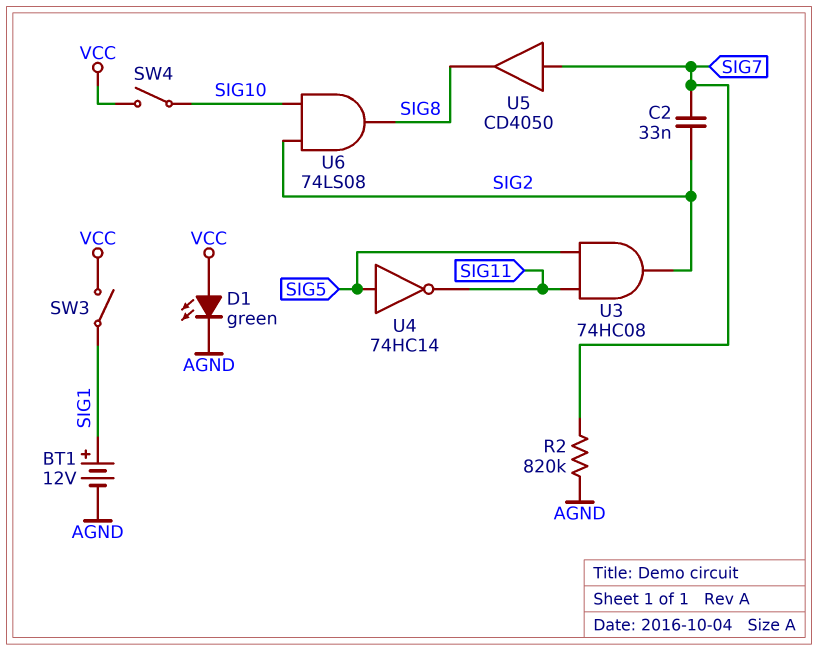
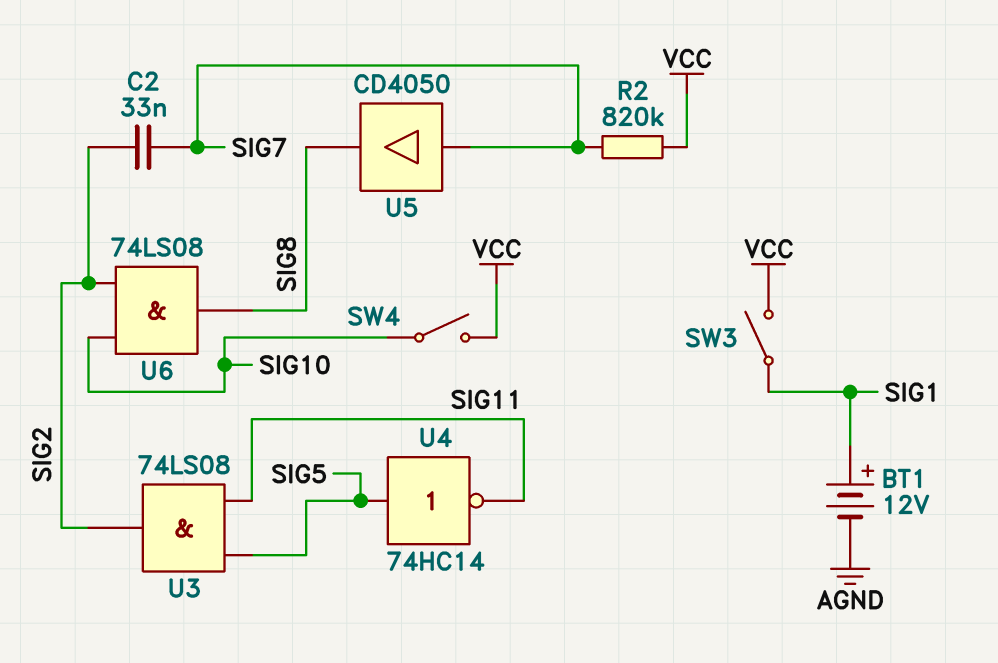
D1: LED green (A VCC, K AGND) -> none
R2: 820k (AGND, SIG7) -> 820k (SIG7, VCC)
U3: AND 74HC08 (in SIG5, in SIG11, out SIG2) -> AND 74LS08 (in SIG5, in SIG11, out SIG2)

